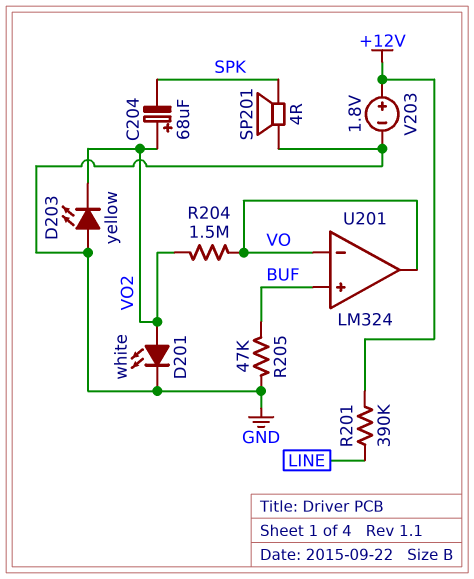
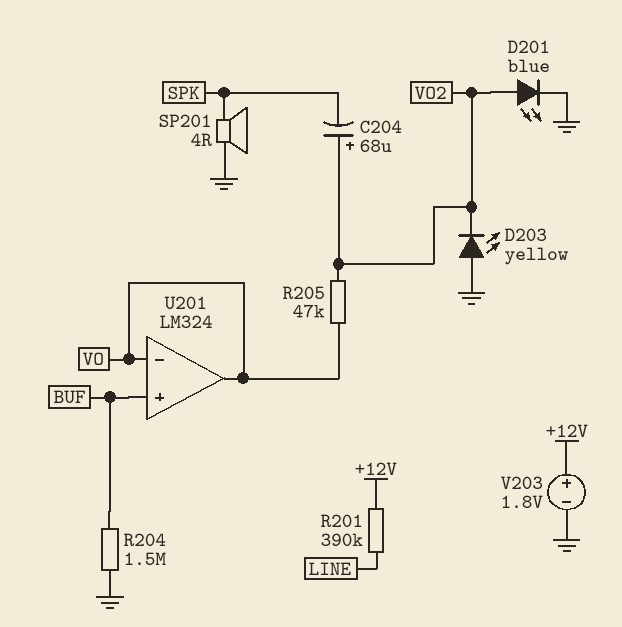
D201: LED white (A VO2, K GND) -> LED blue (A VO2, K GND)
R204: 1.5M (VO, VO2) -> 1.5M (BUF, GND)
R205: 47k (BUF, GND) -> 47k (VO, VO2)

